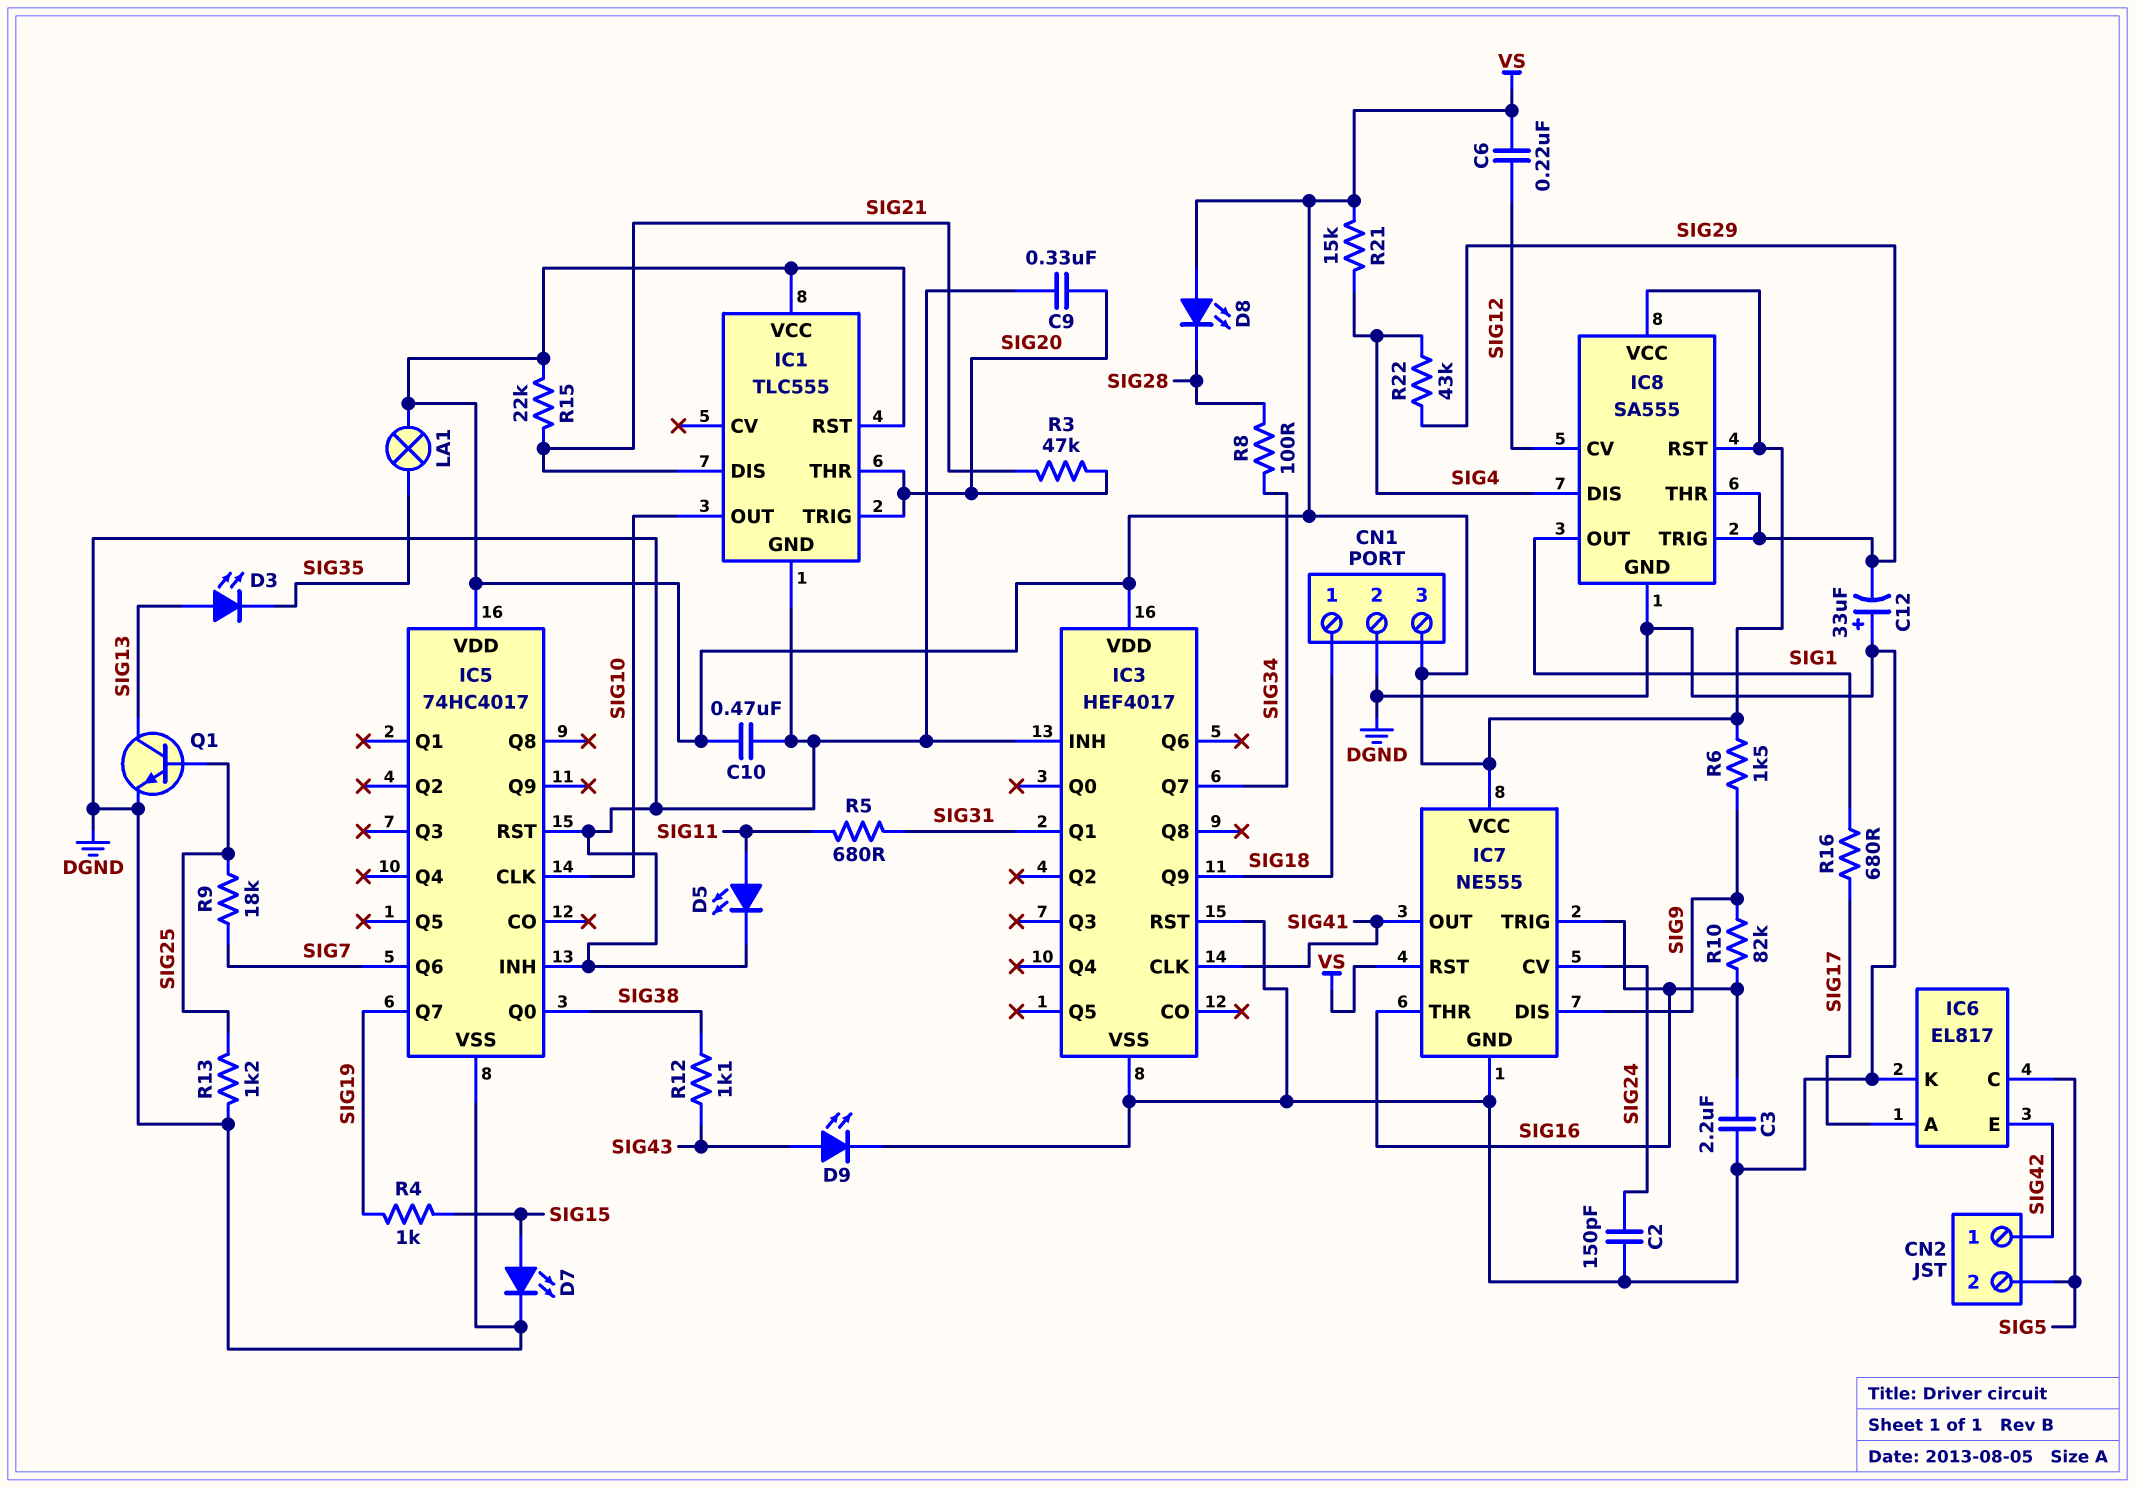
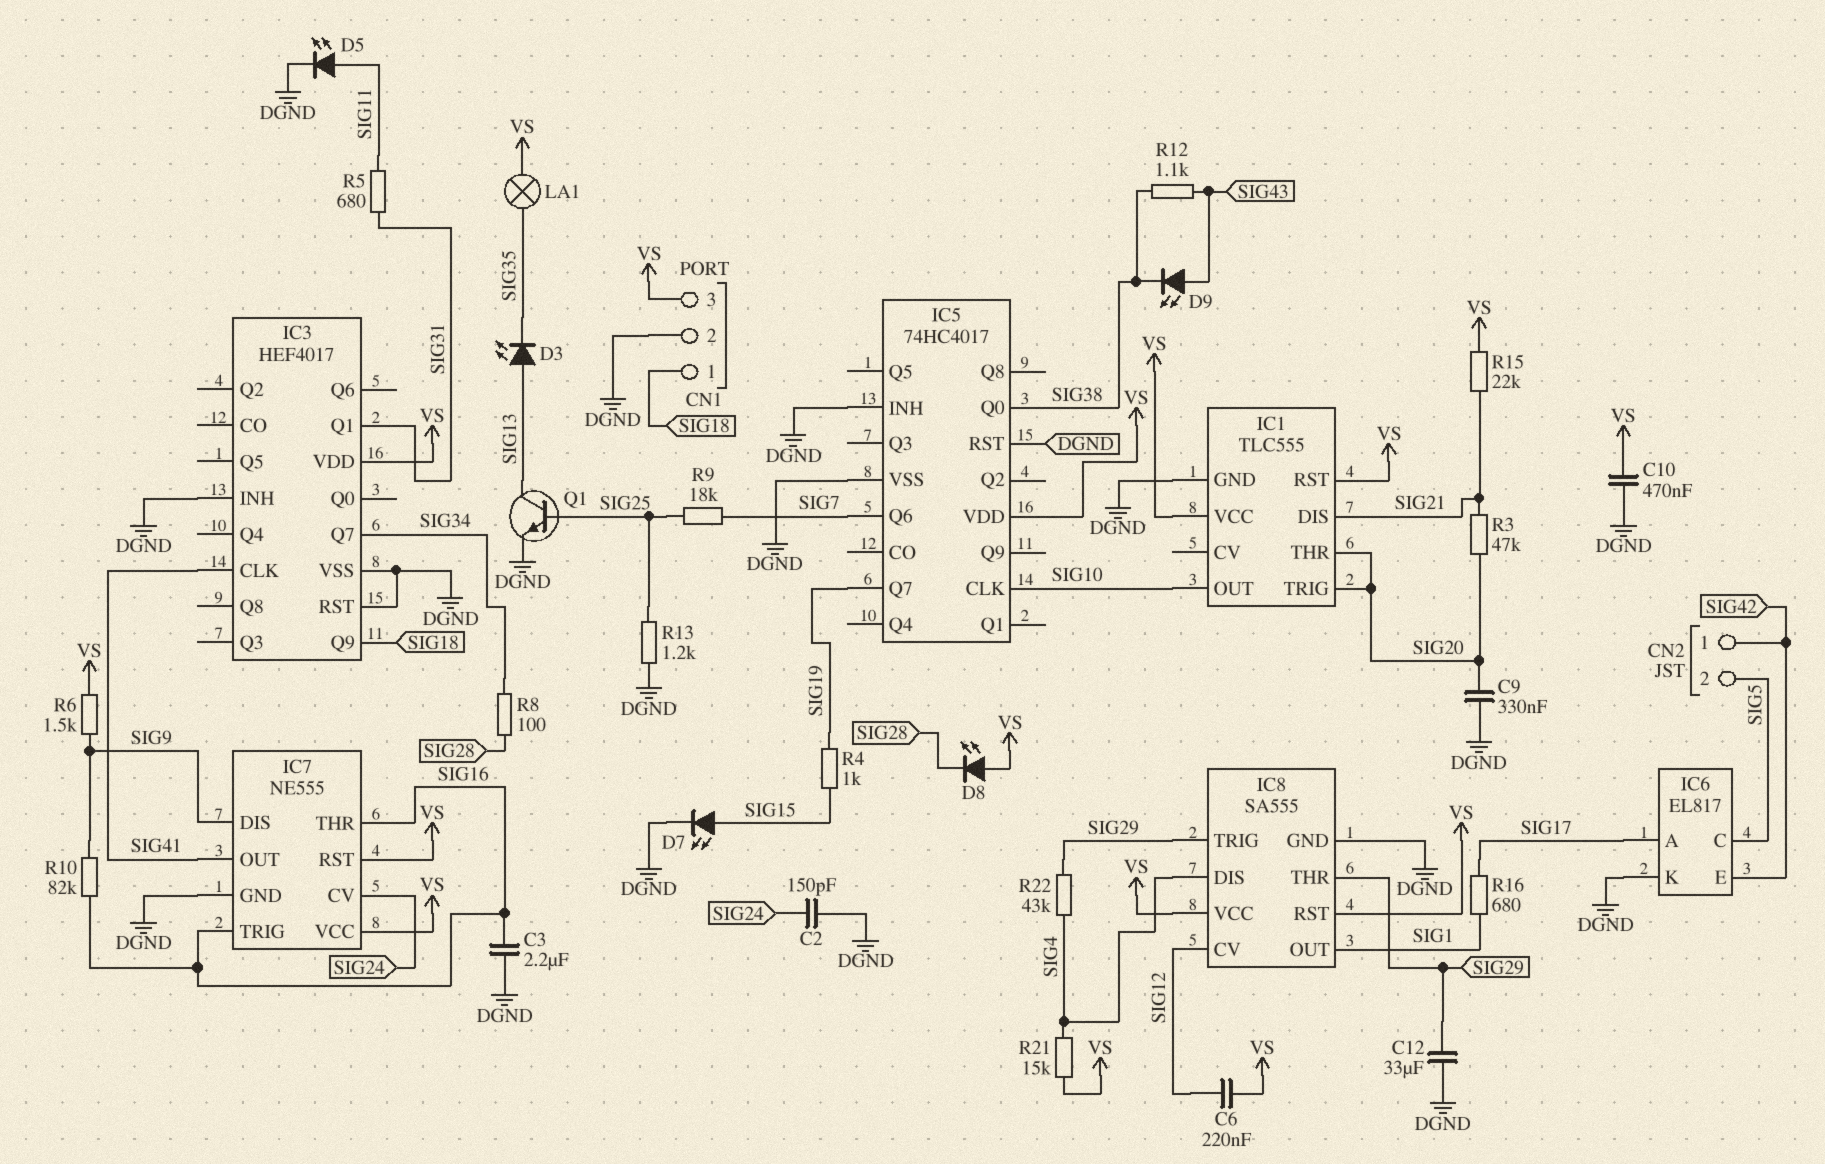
C12: 33uF (plus DGND, minus SIG29) -> 33uF (DGND, SIG29)
D9: LED (A SIG43, K DGND) -> LED (A SIG43, K SIG38)

